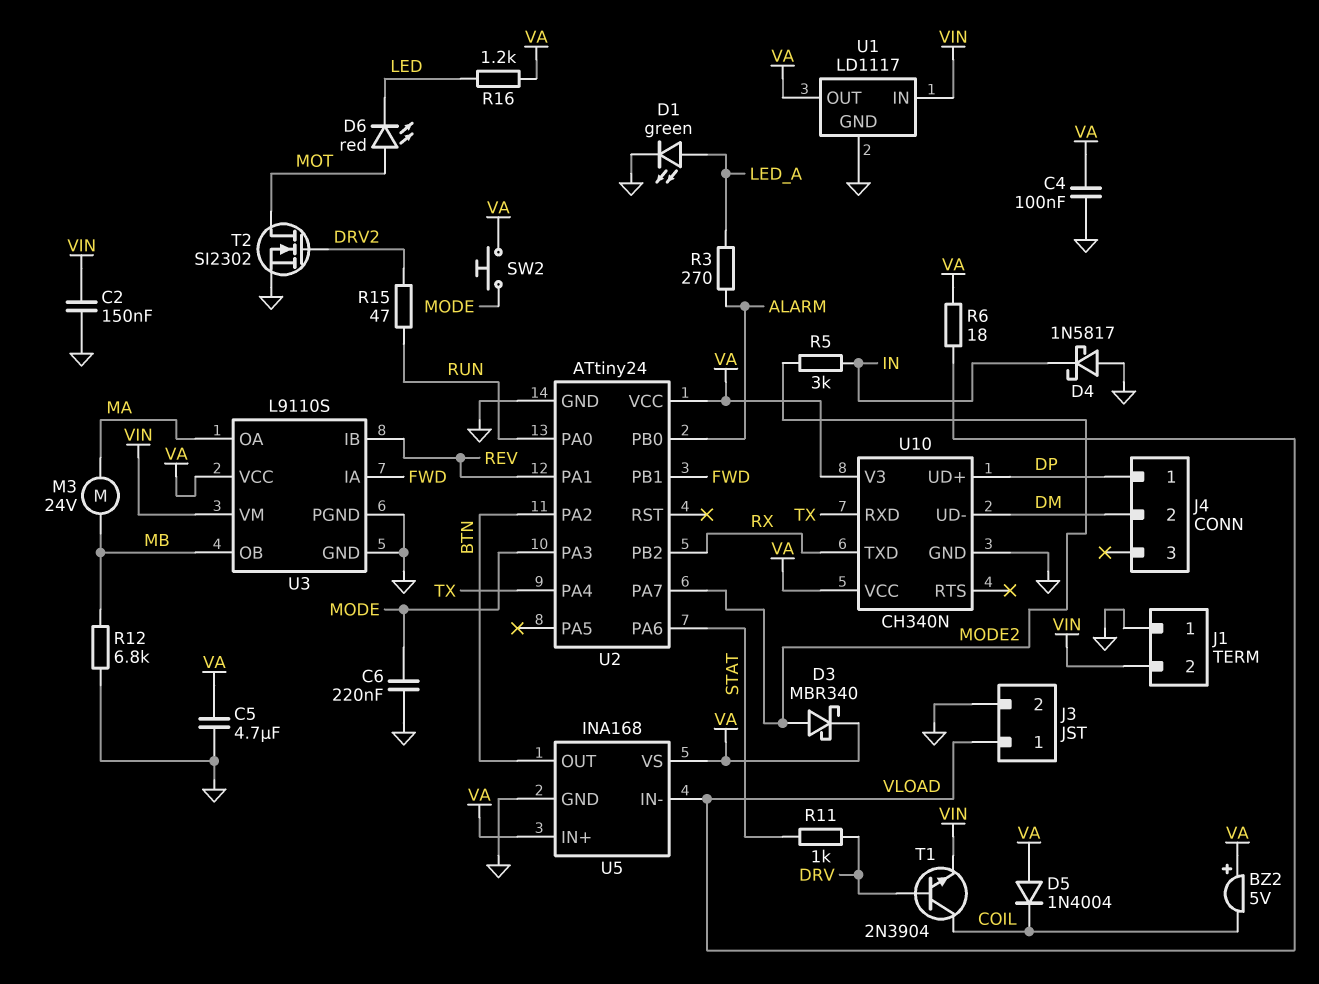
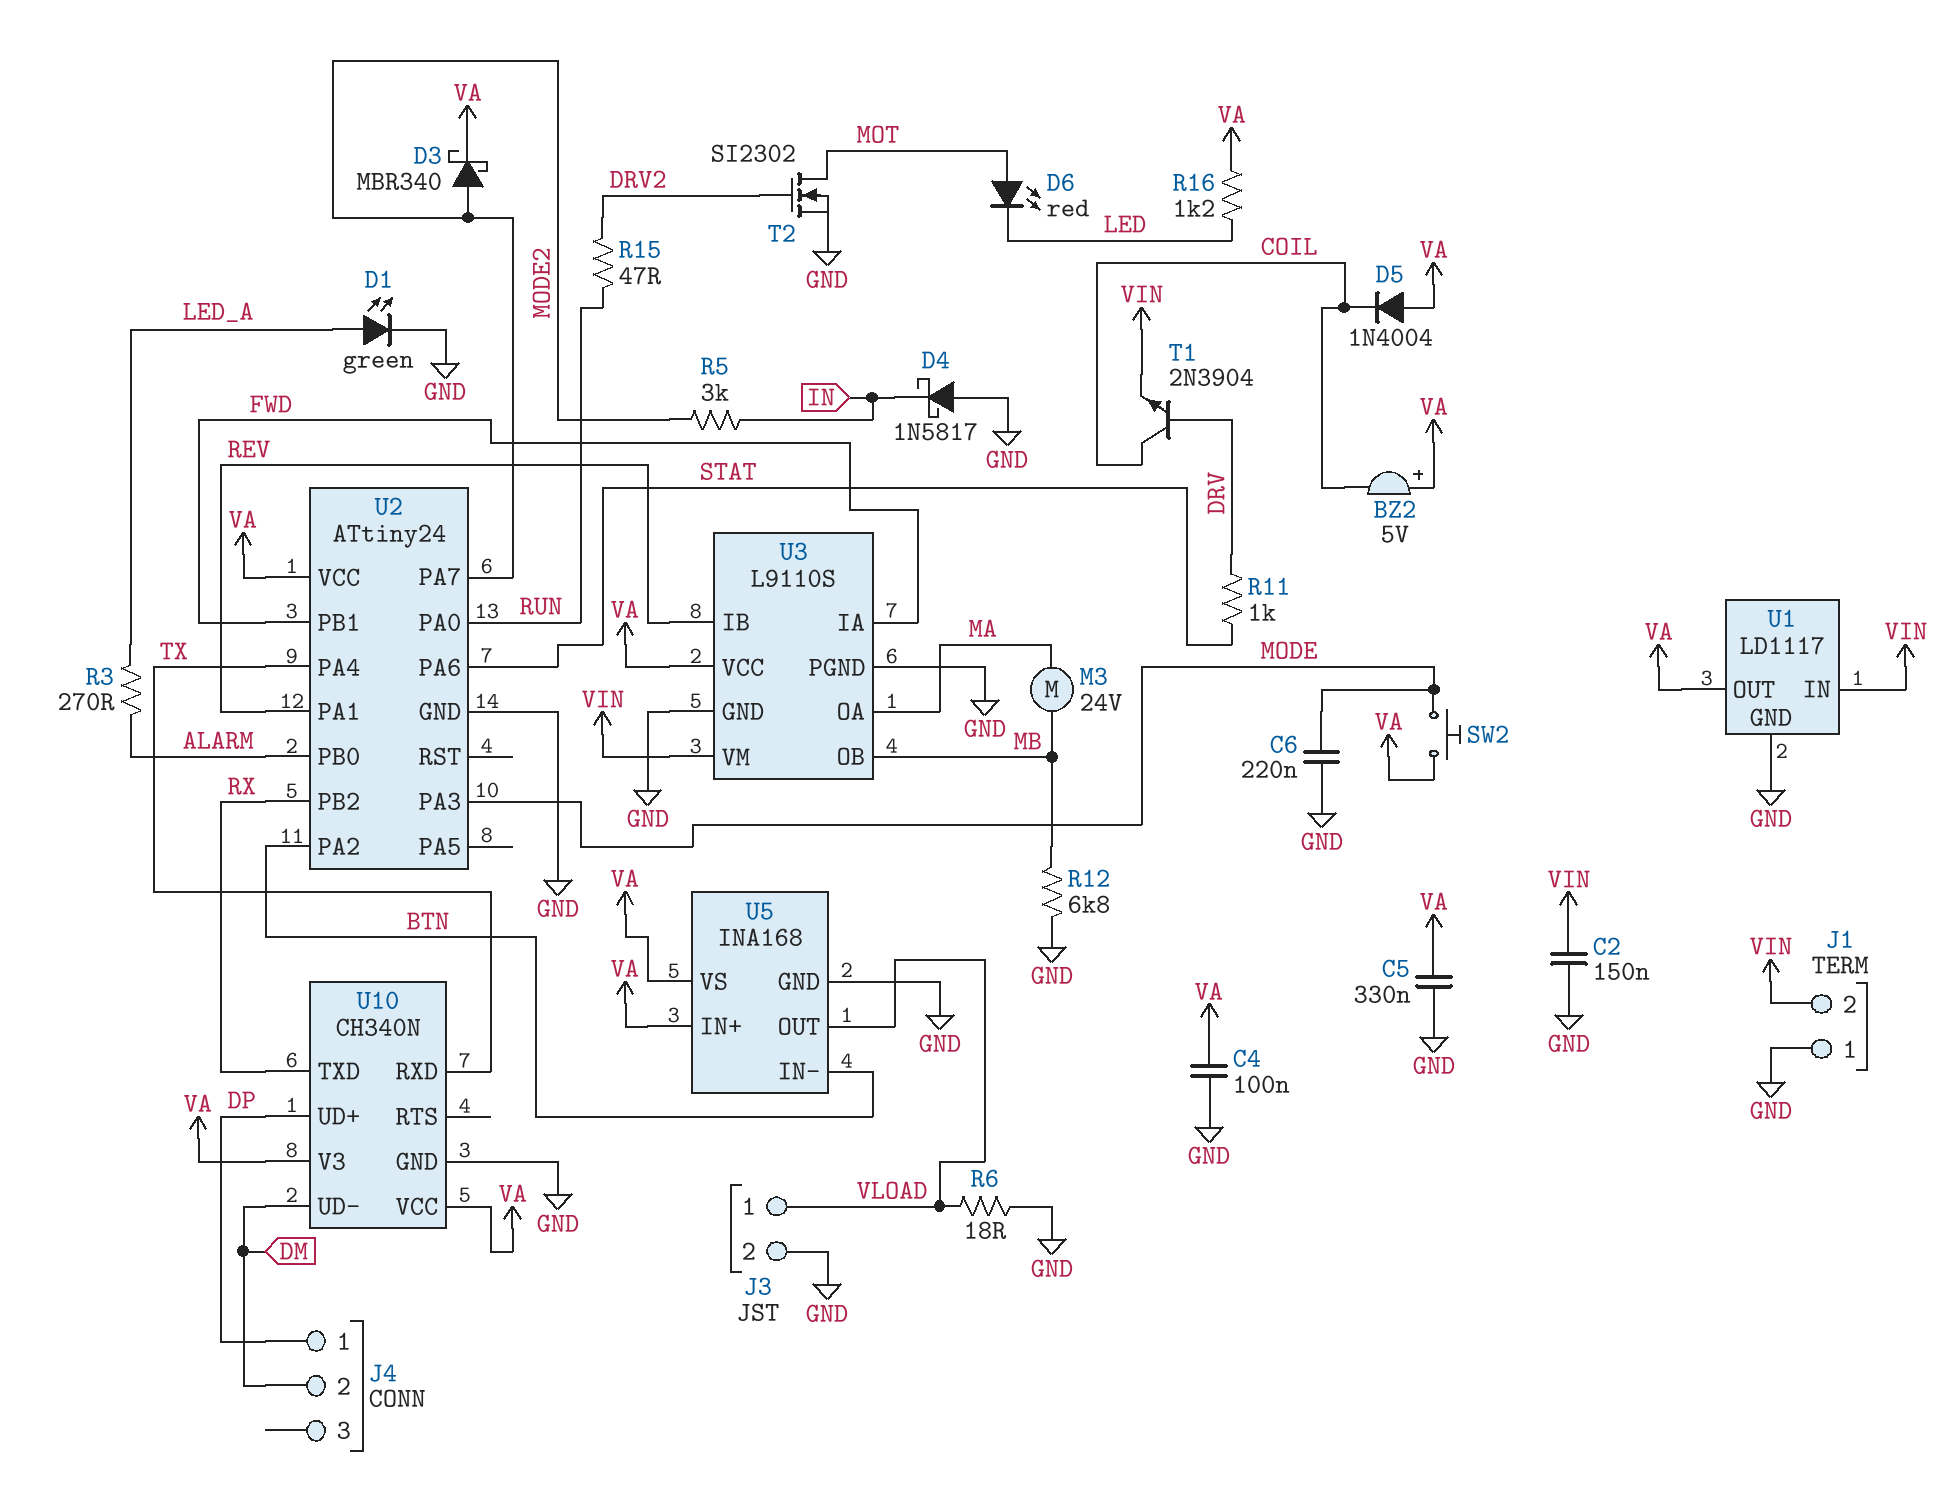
C5: 4.7uF (GND, VA) -> 330nF (GND, VA)
R6: 18 (VA, VLOAD) -> 18 (GND, VLOAD)
U5 pin IN-: VLOAD -> BTN
U5 pin OUT: BTN -> VLOAD

